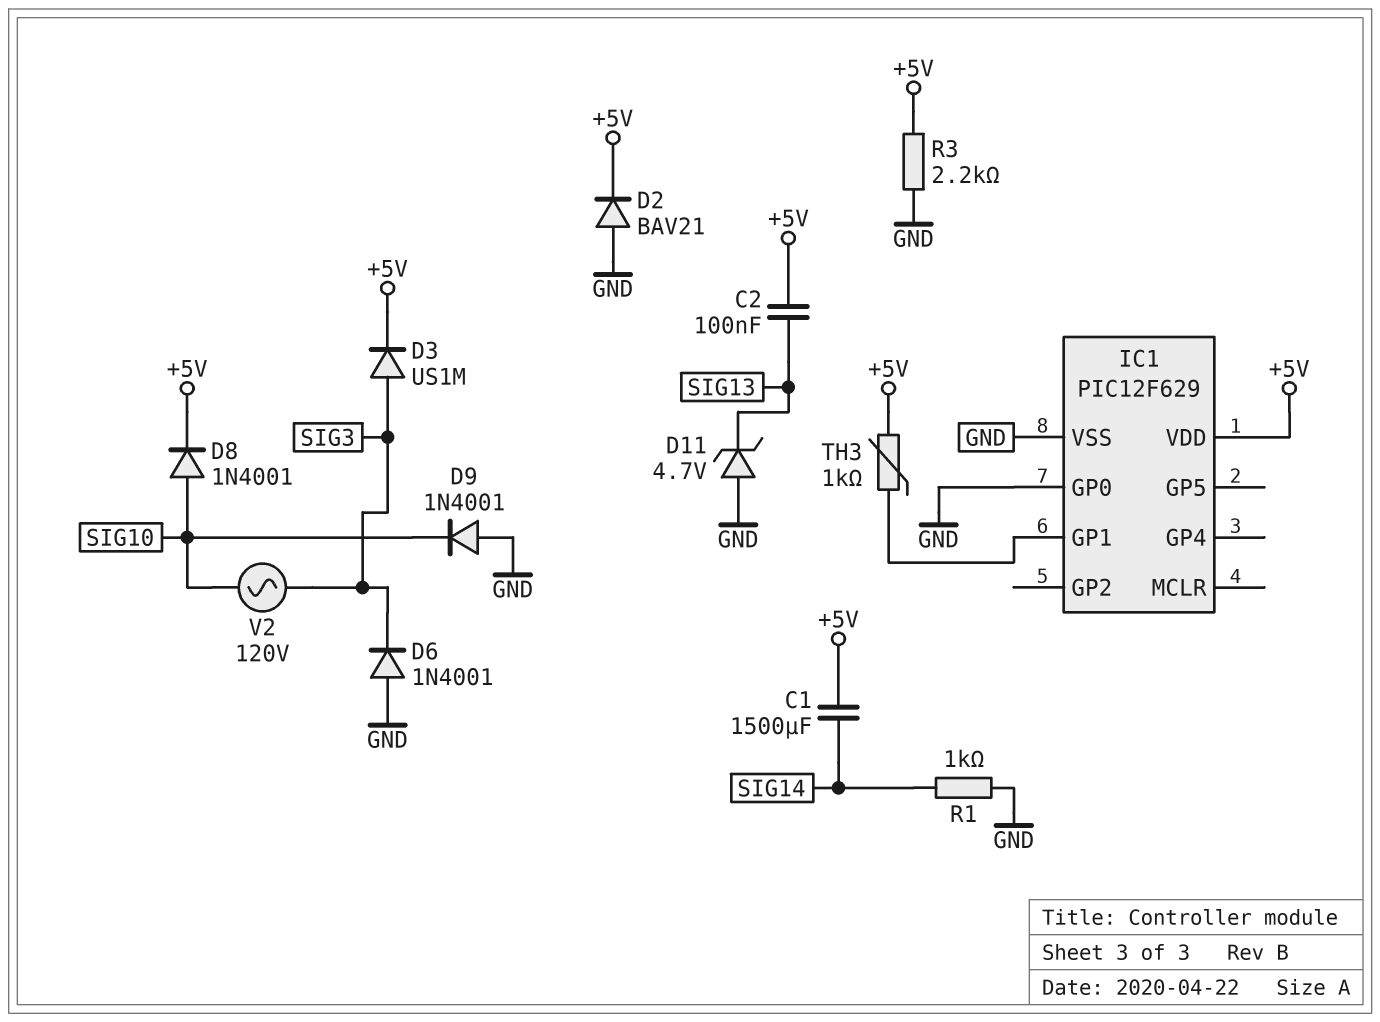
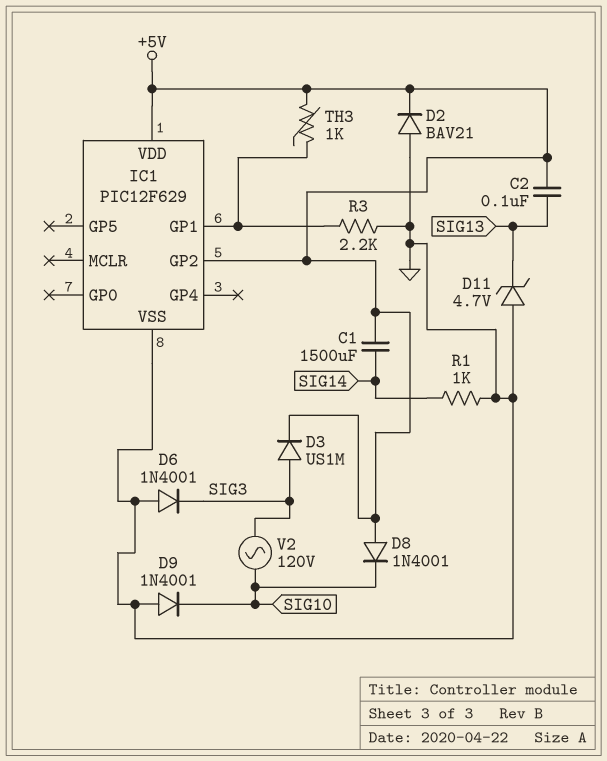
D8: diode 1N4001 (A SIG10, K +5V) -> diode 1N4001 (A +5V, K SIG10)
IC1 pin GP0: GND -> none
IC1 pin GP2: none -> +5V
R3: 2.2k (+5V, GND) -> 2.2k (GND, IC1/GP1)

